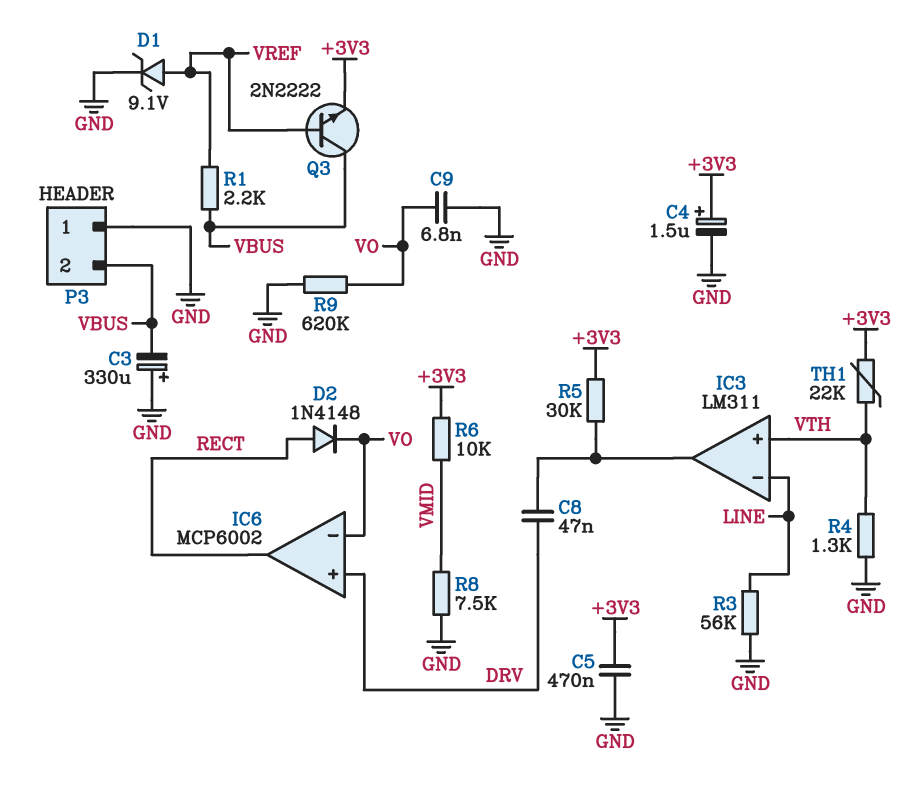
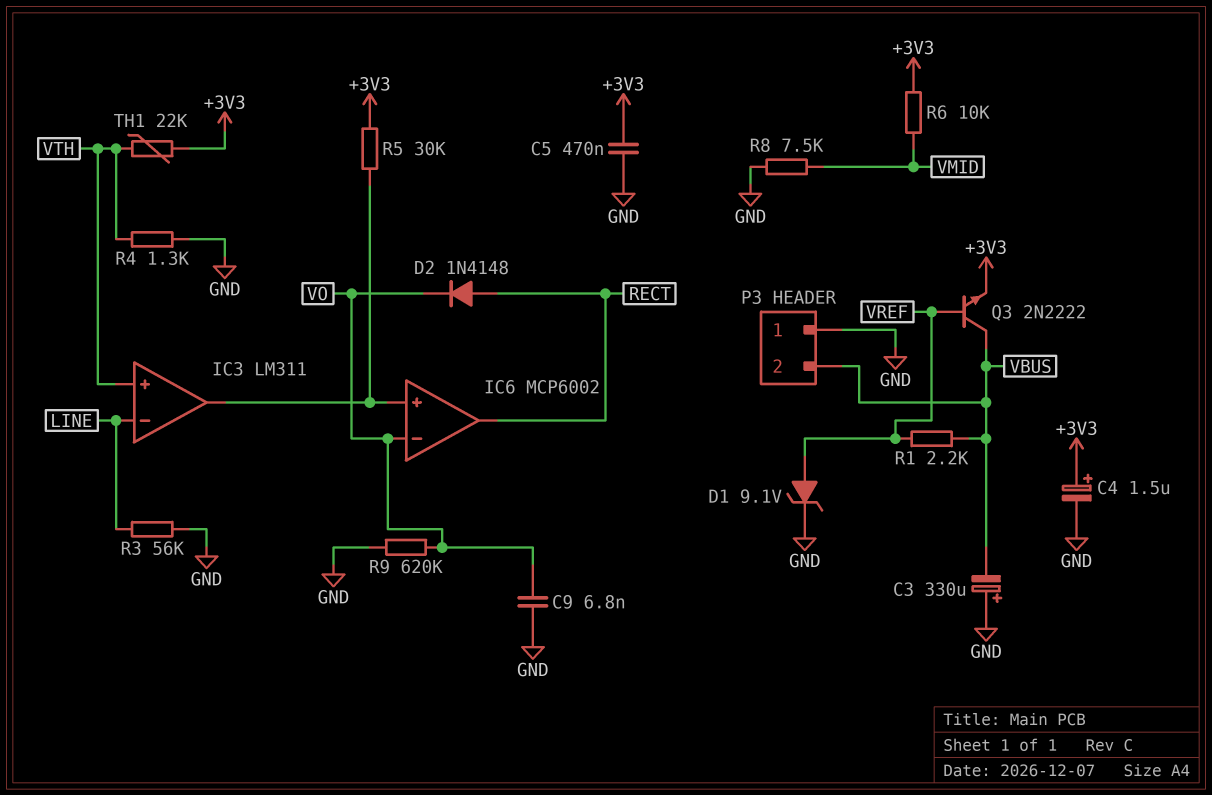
C8: 47nF (DRV, IC3/out) -> none
IC6 pin in+: DRV -> IC3/out

